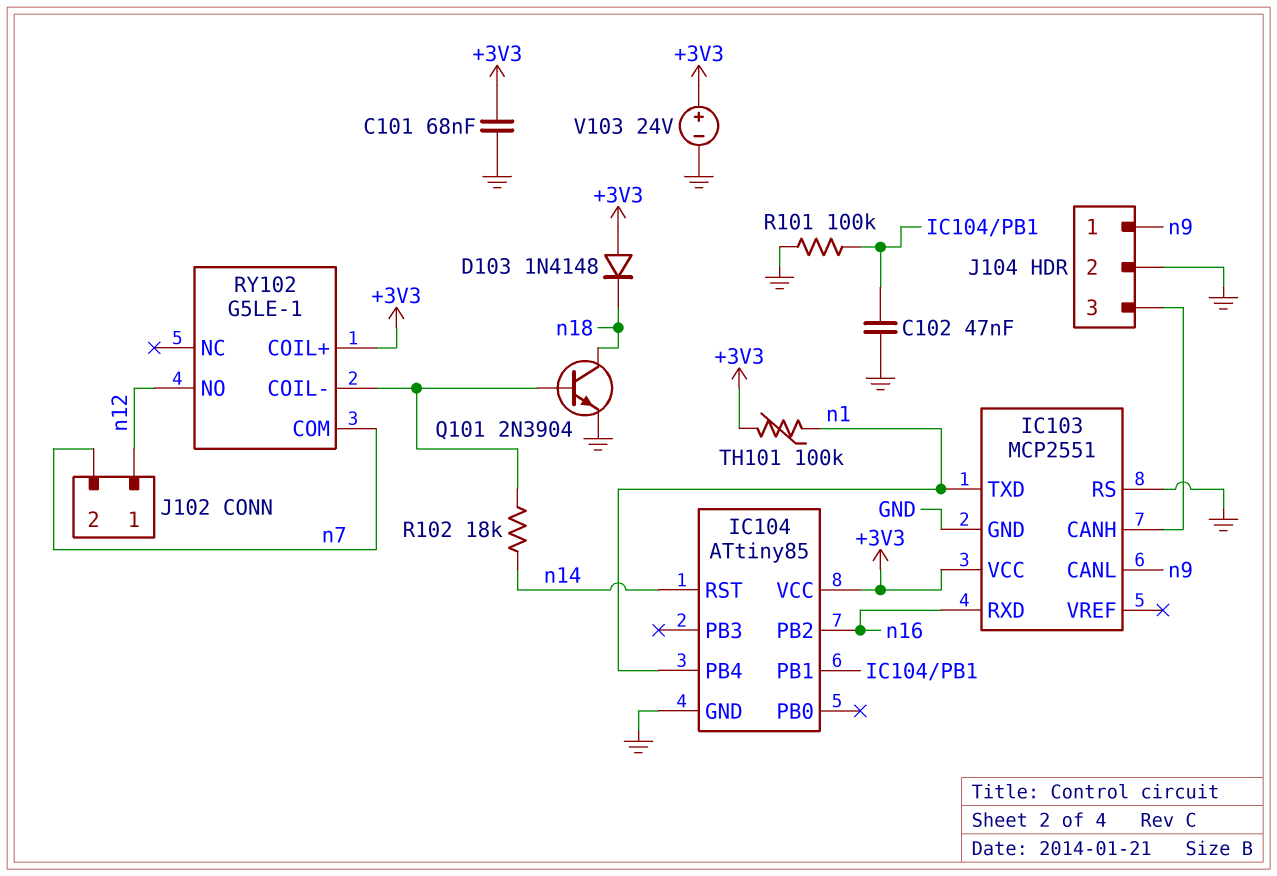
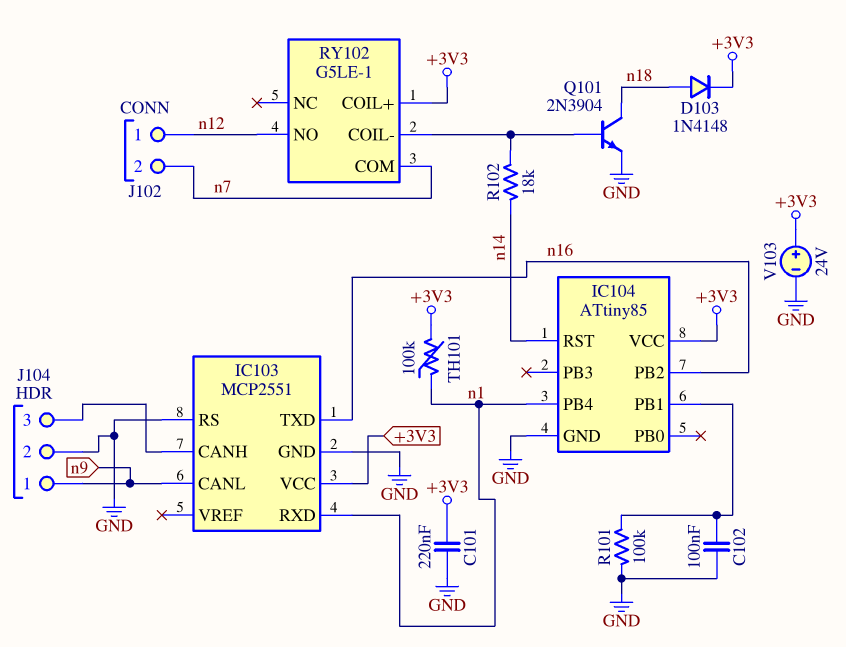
C101: 68nF (+3V3, GND) -> 220nF (+3V3, GND)
C102: 47nF (GND, IC104/PB1) -> 100nF (GND, IC104/PB1)
D103: diode 1N4148 (A +3V3, K n18) -> diode 1N4148 (A n18, K +3V3)
IC103 pin RXD: n16 -> n1
IC103 pin TXD: n1 -> n16

